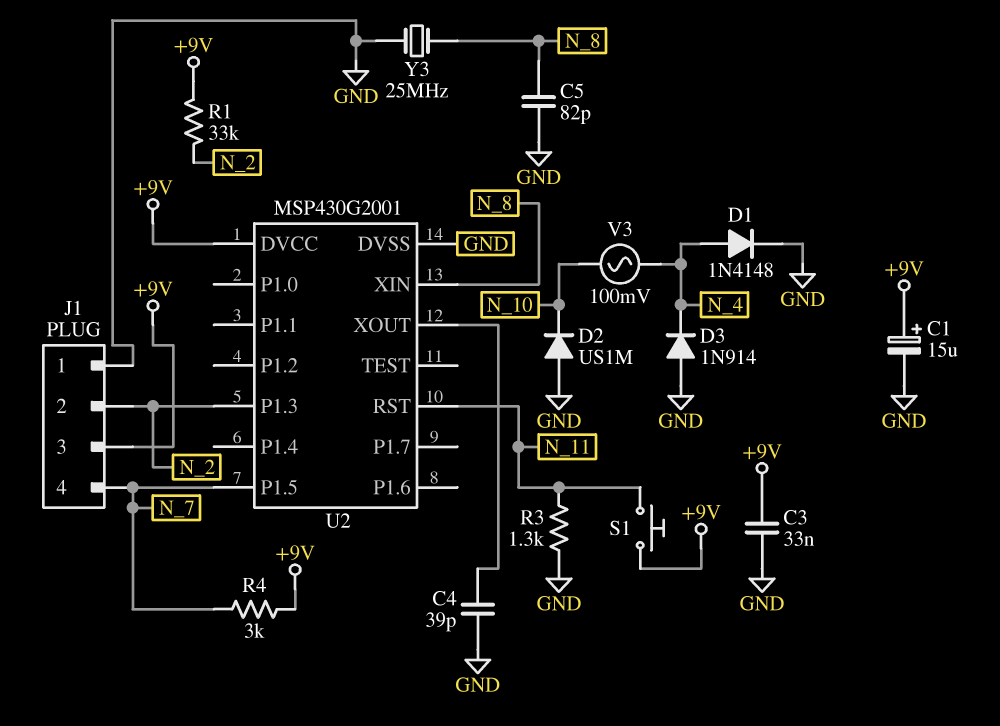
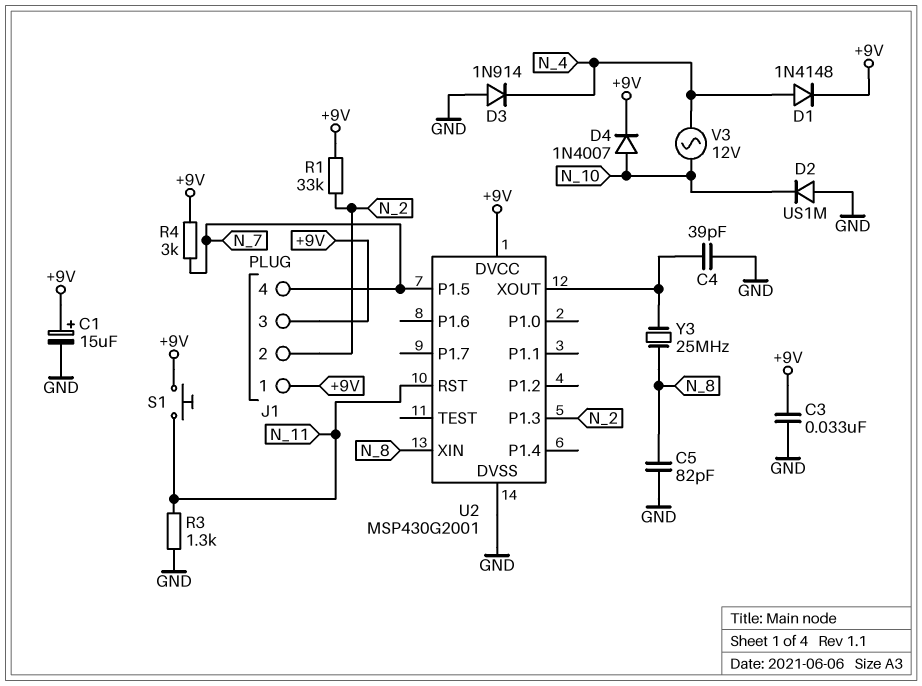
D1: diode 1N4148 (A N_4, K GND) -> diode 1N4148 (A N_4, K +9V)
D4: none -> diode 1N4007 (A N_10, K +9V)
J1 pin 1: GND -> +9V
V3: AC 100mV (N_4, N_10) -> AC 12V (N_4, N_10)
Y3: 25MHz (GND, N_8) -> 25MHz (N_8, U2/XOUT)

